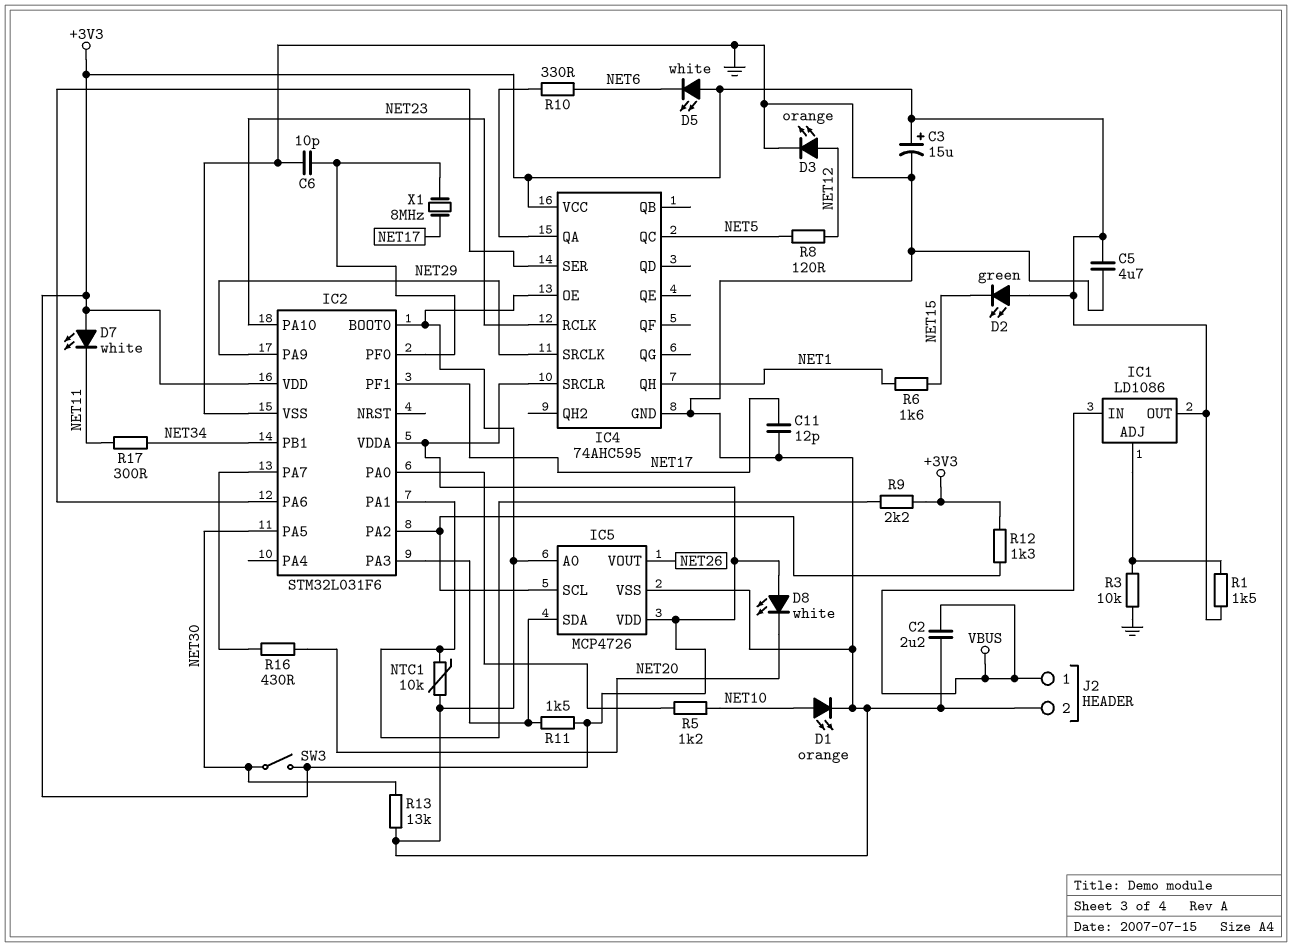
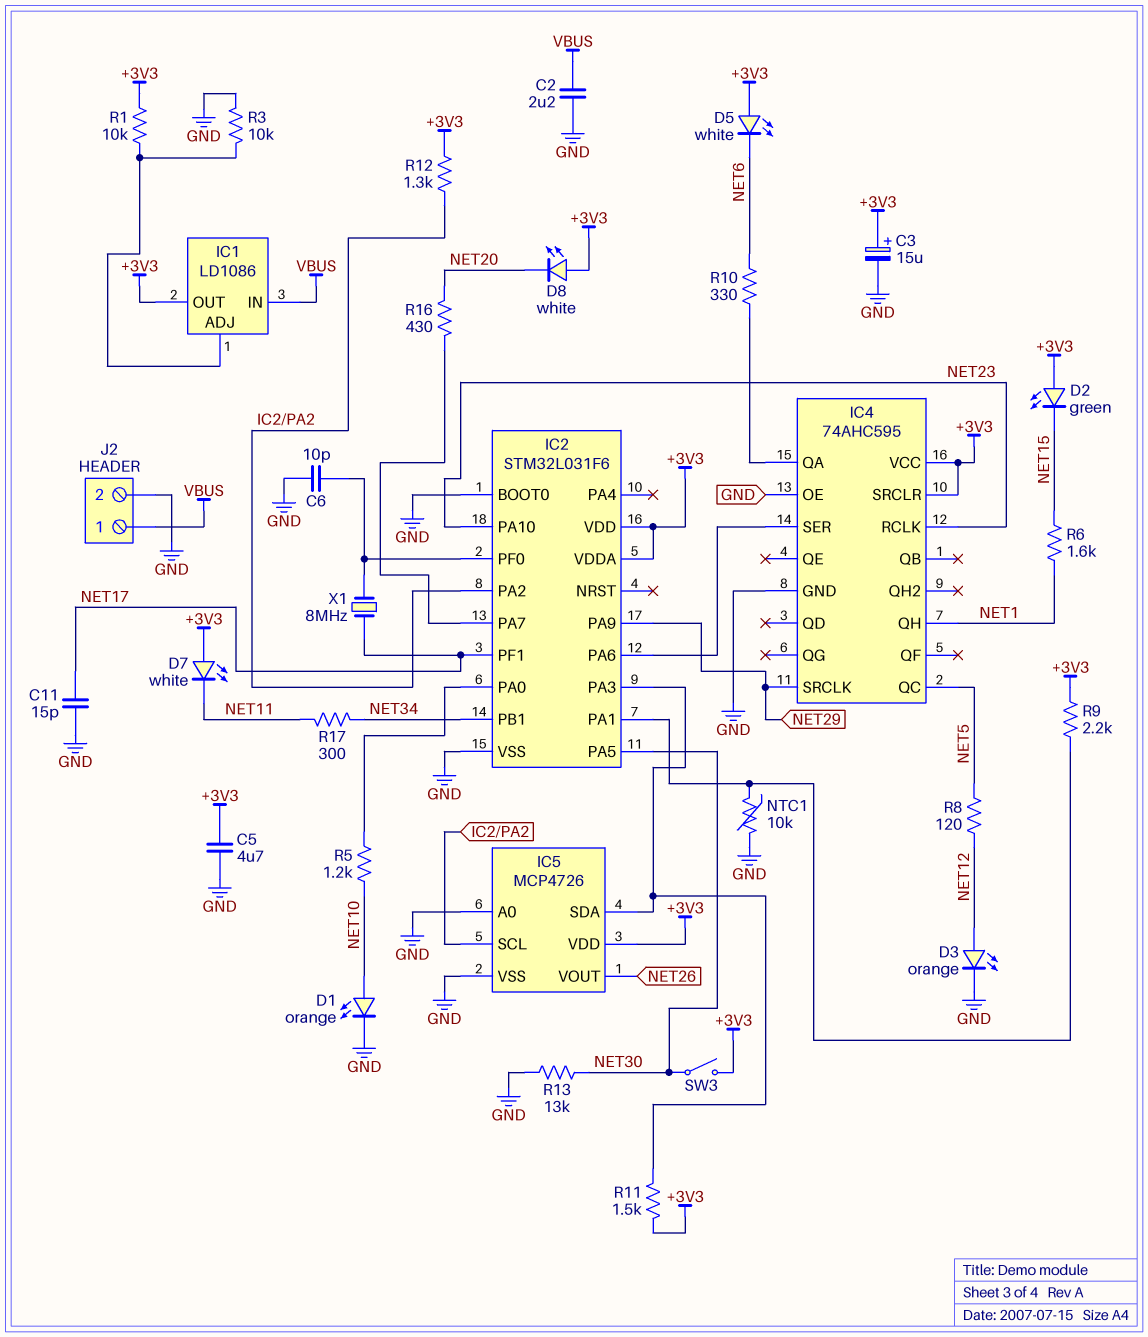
C11: 12pF (GND, NET17) -> 15pF (GND, NET17)
R1: 1.5k (+3V3, IC1/ADJ) -> 10k (+3V3, IC1/ADJ)

